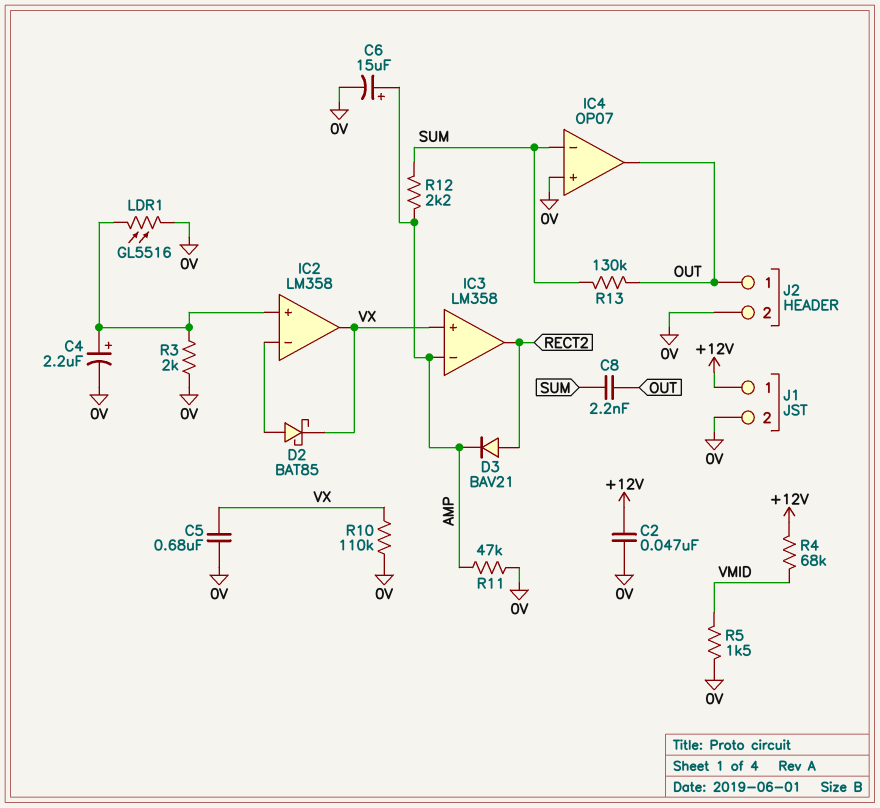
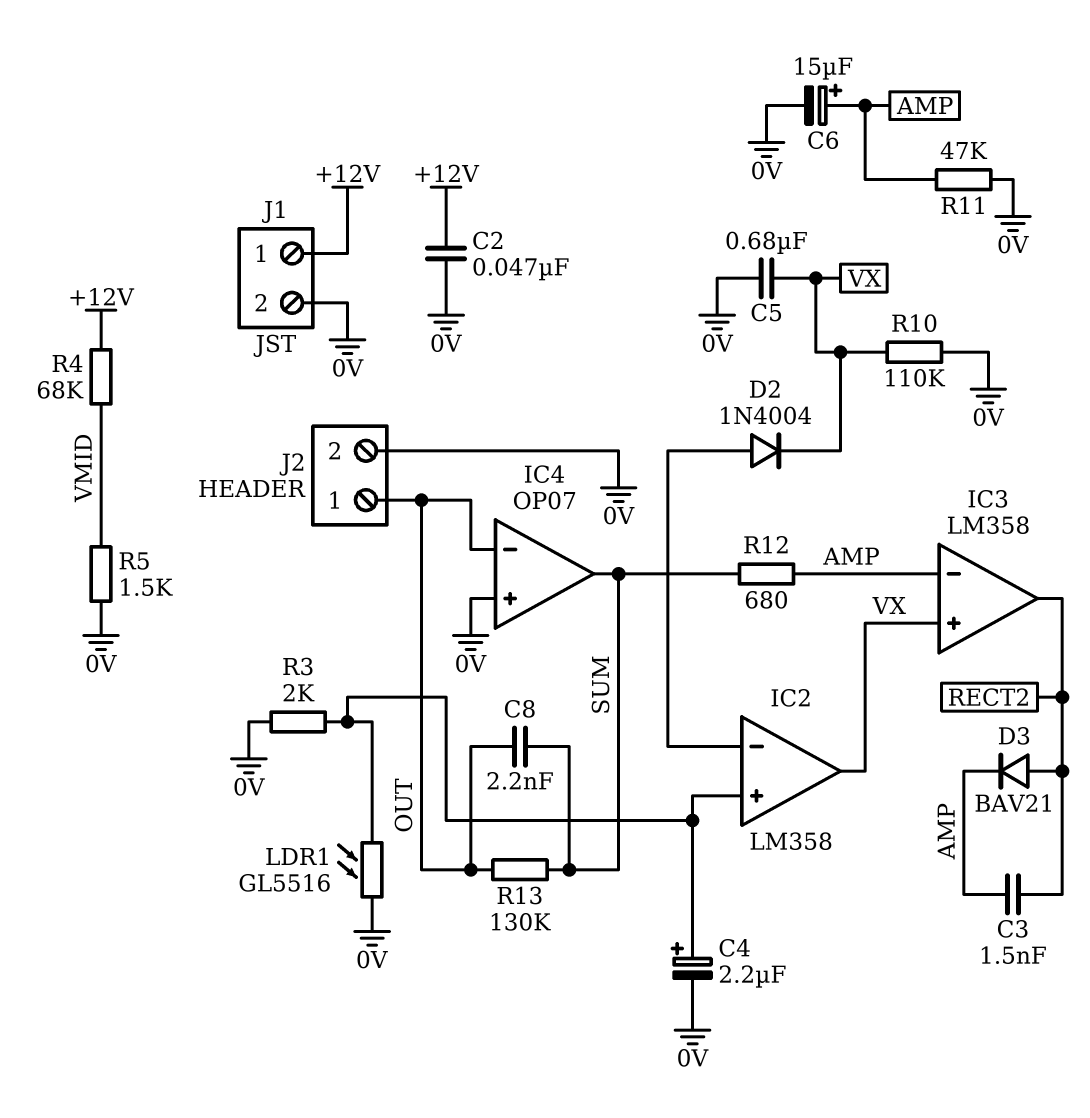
C3: none -> 1.5nF (AMP, RECT2)
D2: schottky BAT85 (A IC2/in-, K VX) -> diode 1N4004 (A IC2/in-, K VX)
IC4 pin in-: SUM -> OUT
IC4 pin out: OUT -> SUM
R12: 2.2k (AMP, SUM) -> 680 (AMP, SUM)

